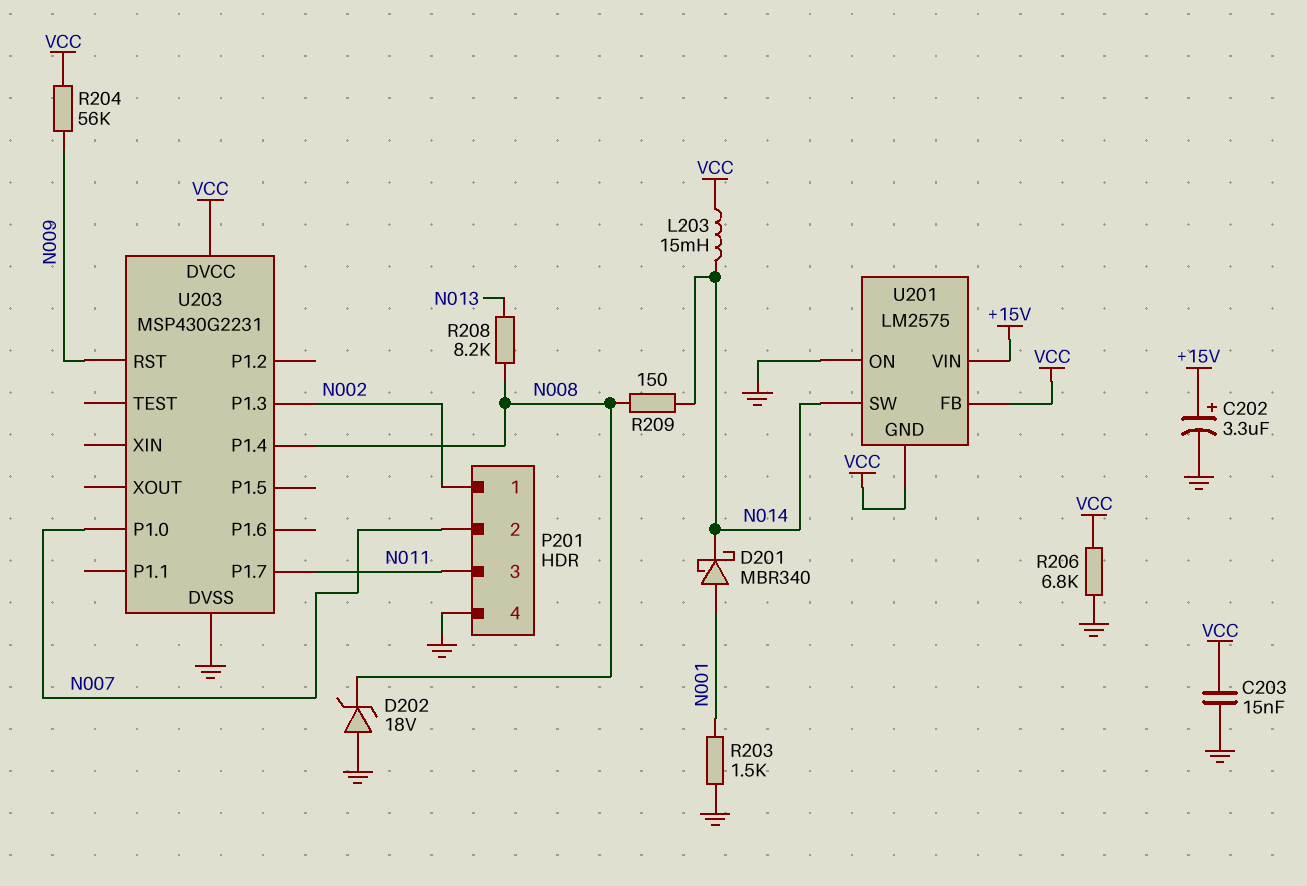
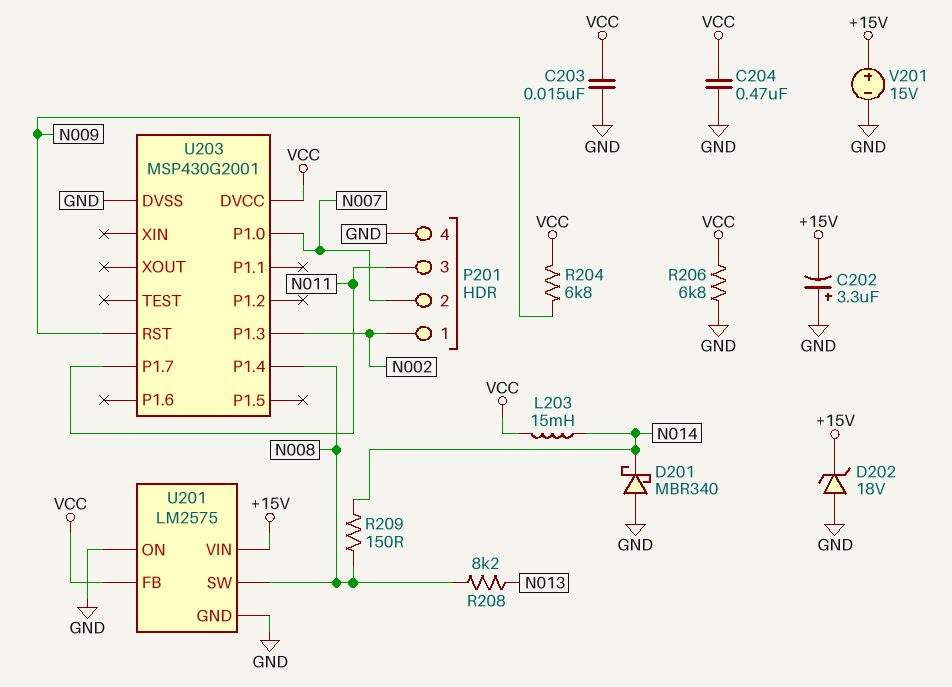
C202: 3.3uF (plus +15V, minus GND) -> 3.3uF (plus GND, minus +15V)
C204: none -> 470nF (GND, VCC)
D201: schottky MBR340 (A N001, K N014) -> schottky MBR340 (A GND, K N014)
D202: zener 18V (A GND, K N008) -> zener 18V (A GND, K +15V)
R203: 1.5k (GND, N001) -> none
R204: 56k (N009, VCC) -> 6.8k (N009, VCC)
U201 pin GND: VCC -> GND
U201 pin SW: N014 -> N008
U203: MSP430G2231 -> MSP430G2001
V201: none -> 15V (plus +15V, minus GND)

